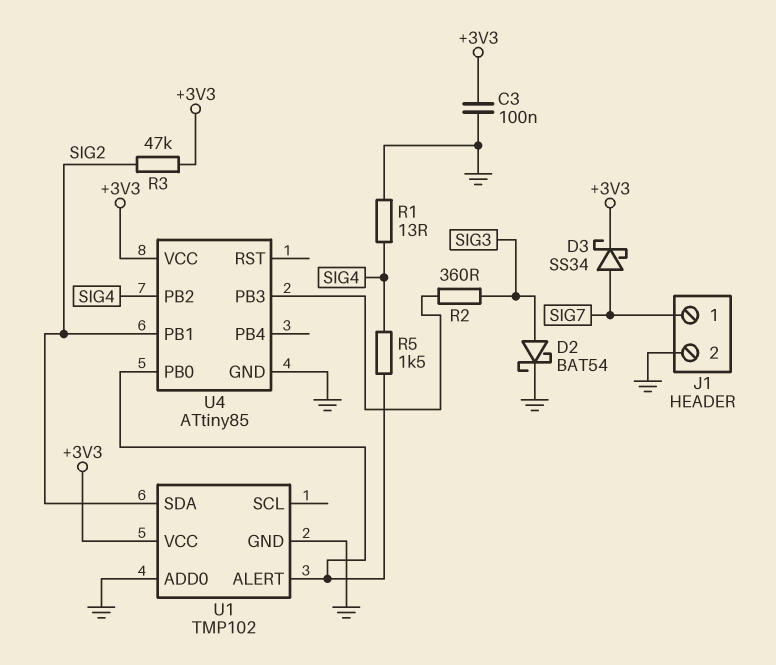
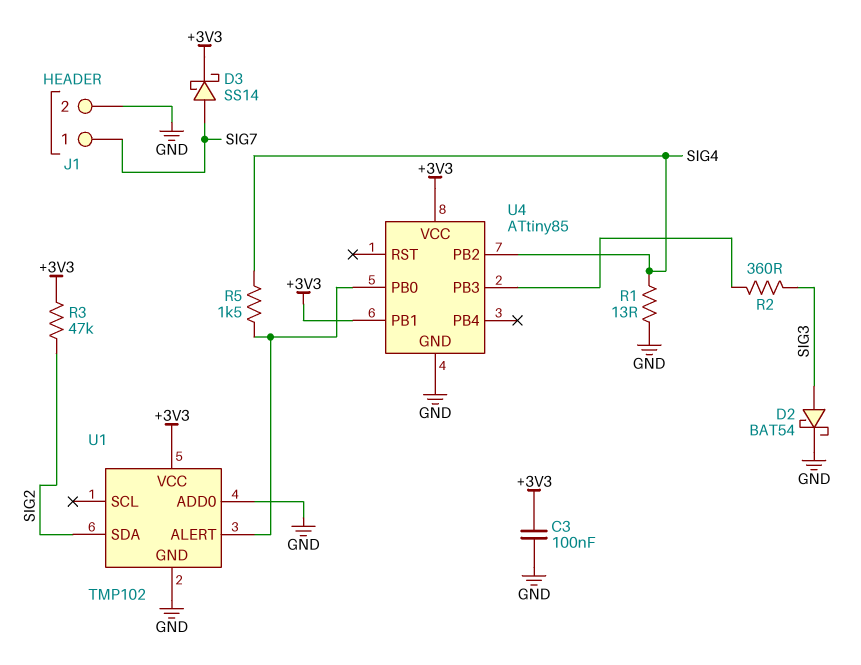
D3: schottky SS34 (A SIG7, K +3V3) -> schottky SS14 (A SIG7, K +3V3)
U4 pin PB1: SIG2 -> +3V3

